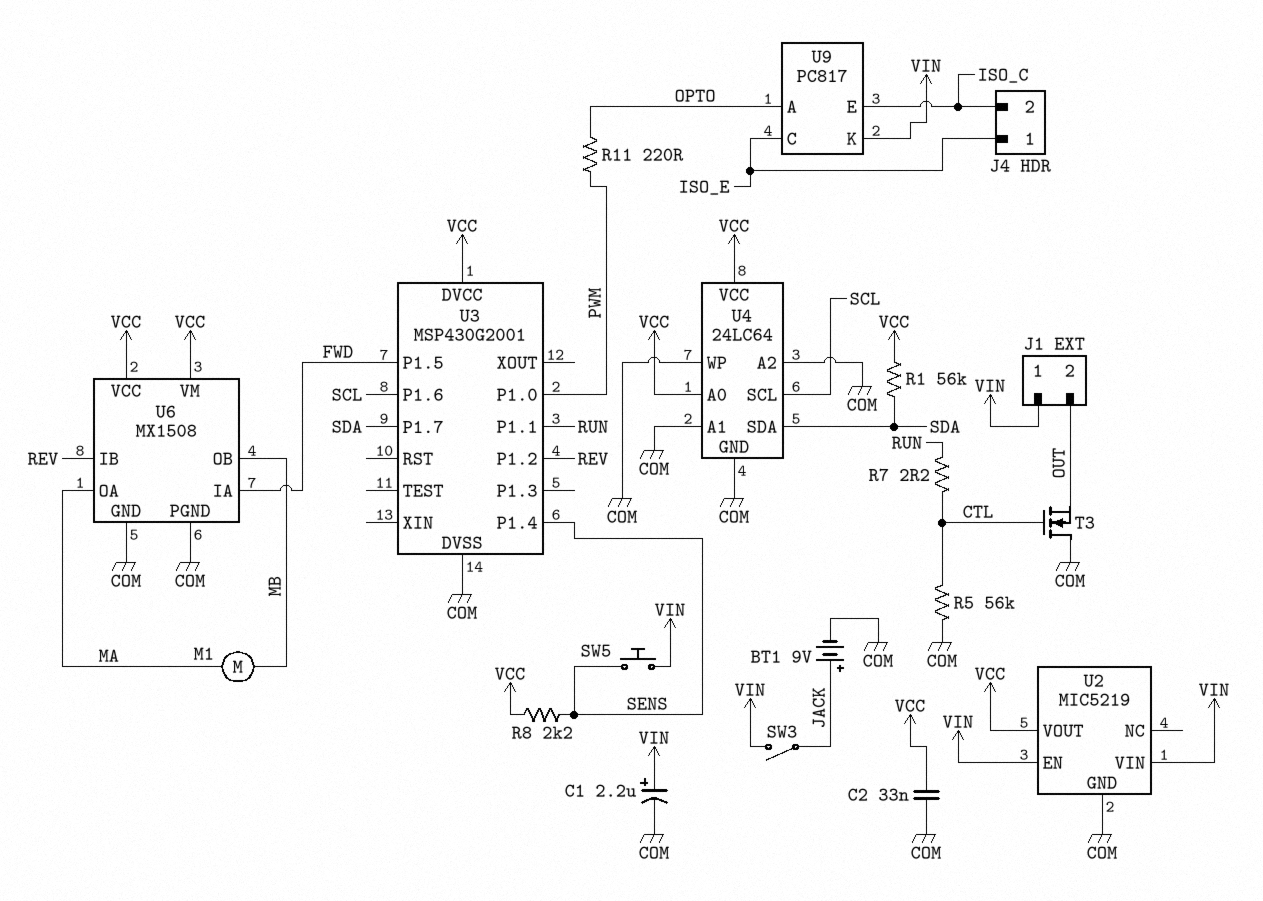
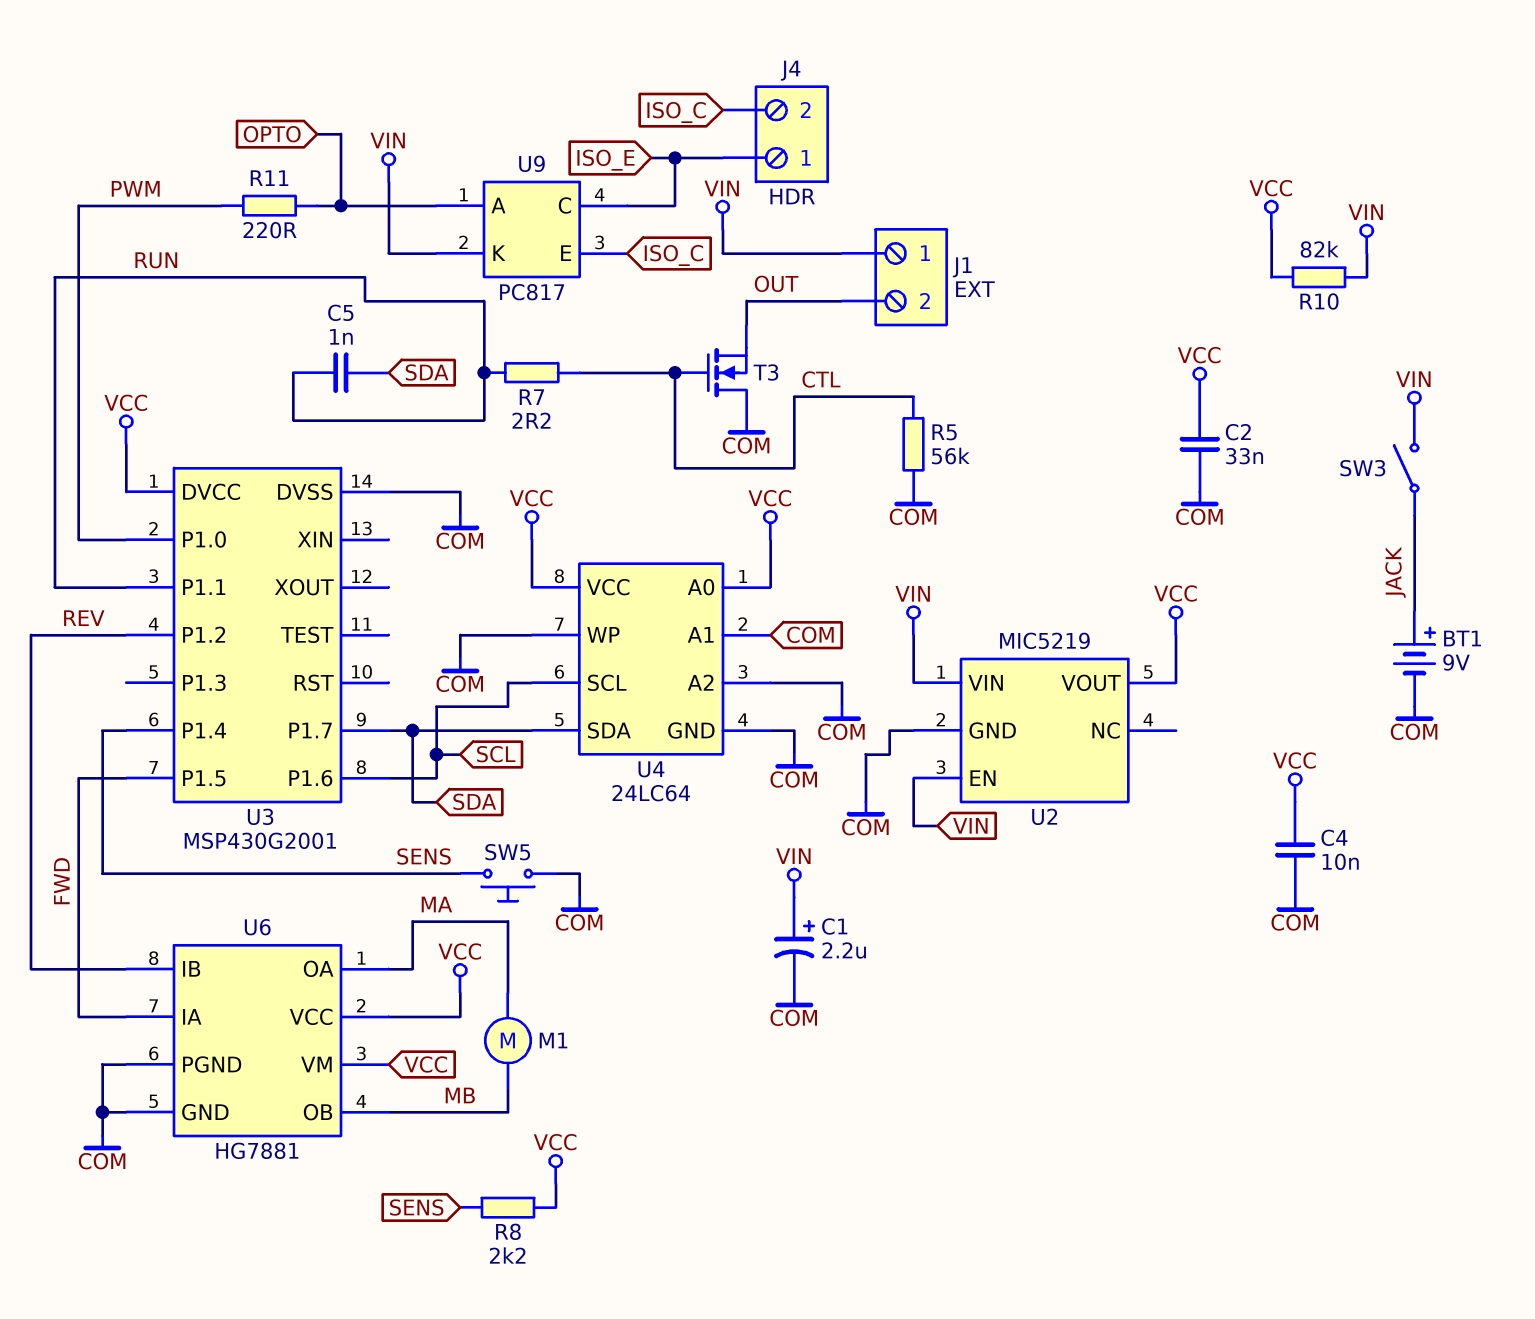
C4: none -> 10nF (COM, VCC)
C5: none -> 1nF (RUN, SDA)
R1: 56k (SDA, VCC) -> none
R10: none -> 82k (VCC, VIN)
SW5: button (SENS, VIN) -> button (COM, SENS)
U6: MX1508 -> HG7881

